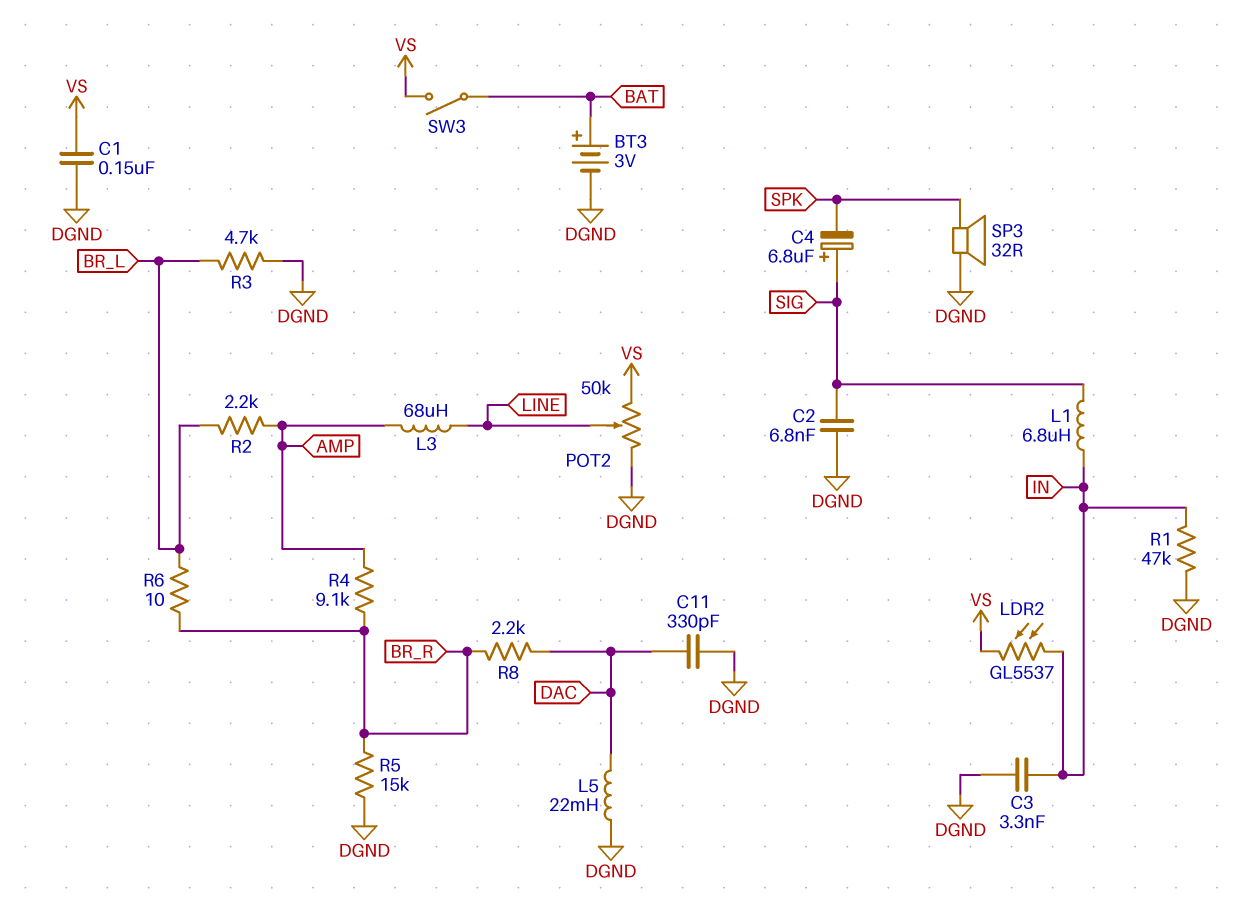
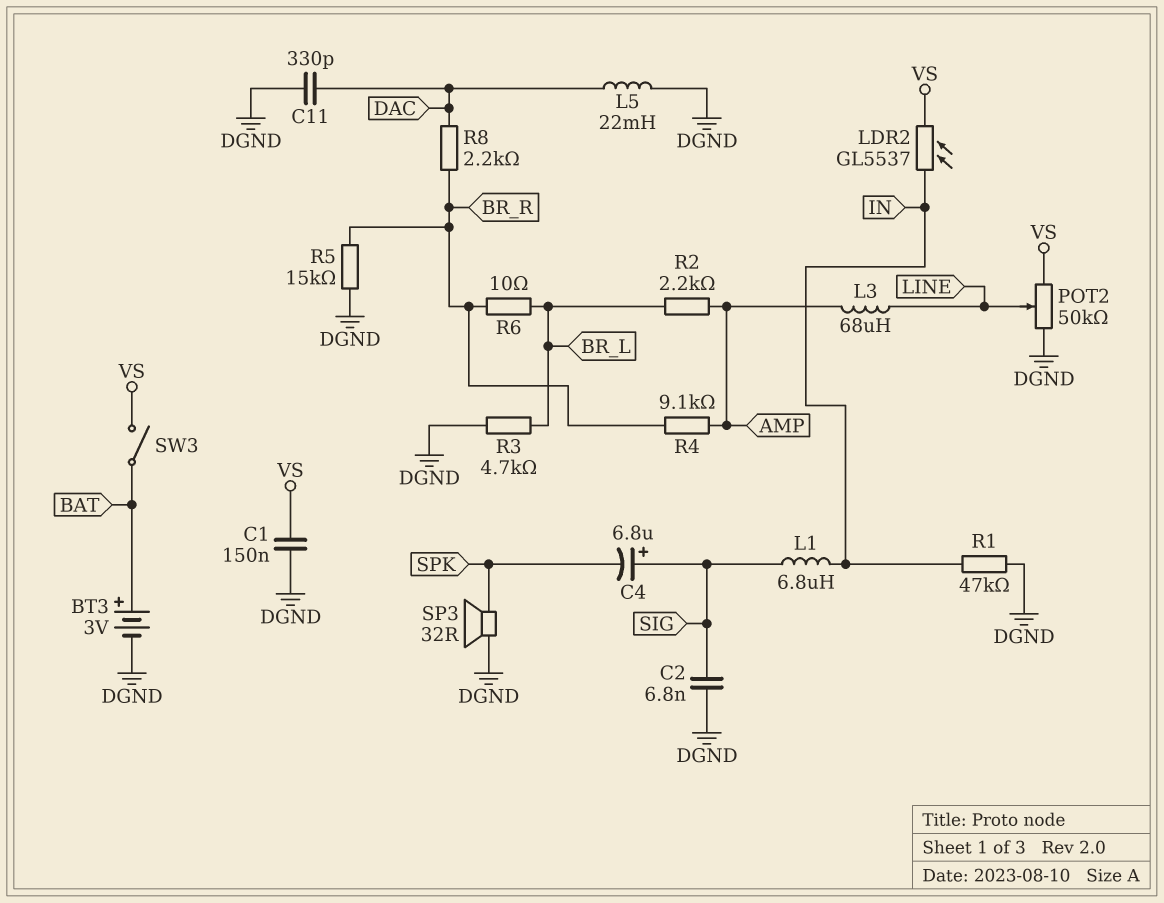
C3: 3.3nF (DGND, IN) -> none

